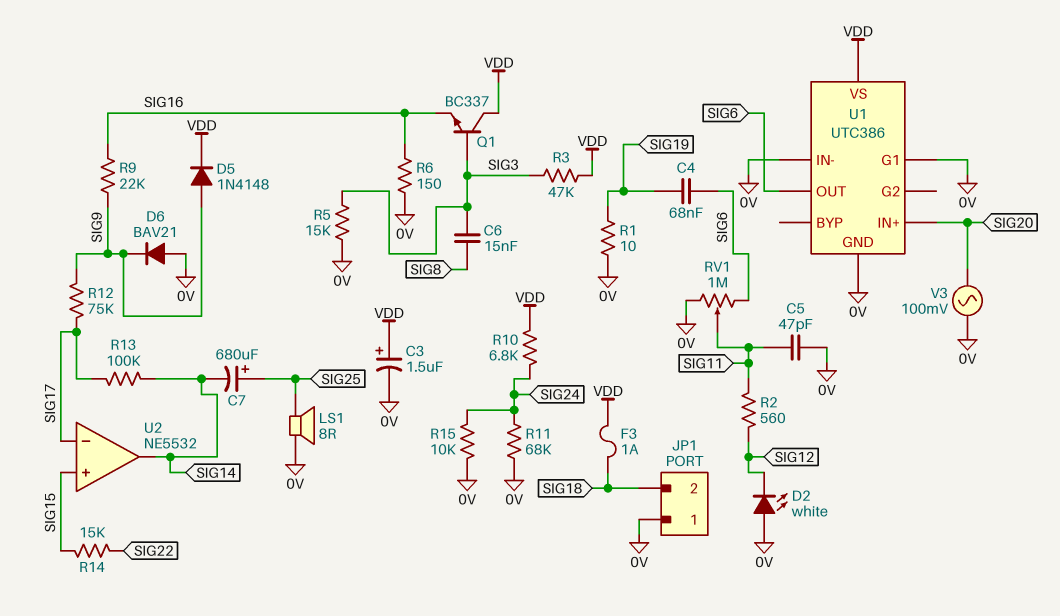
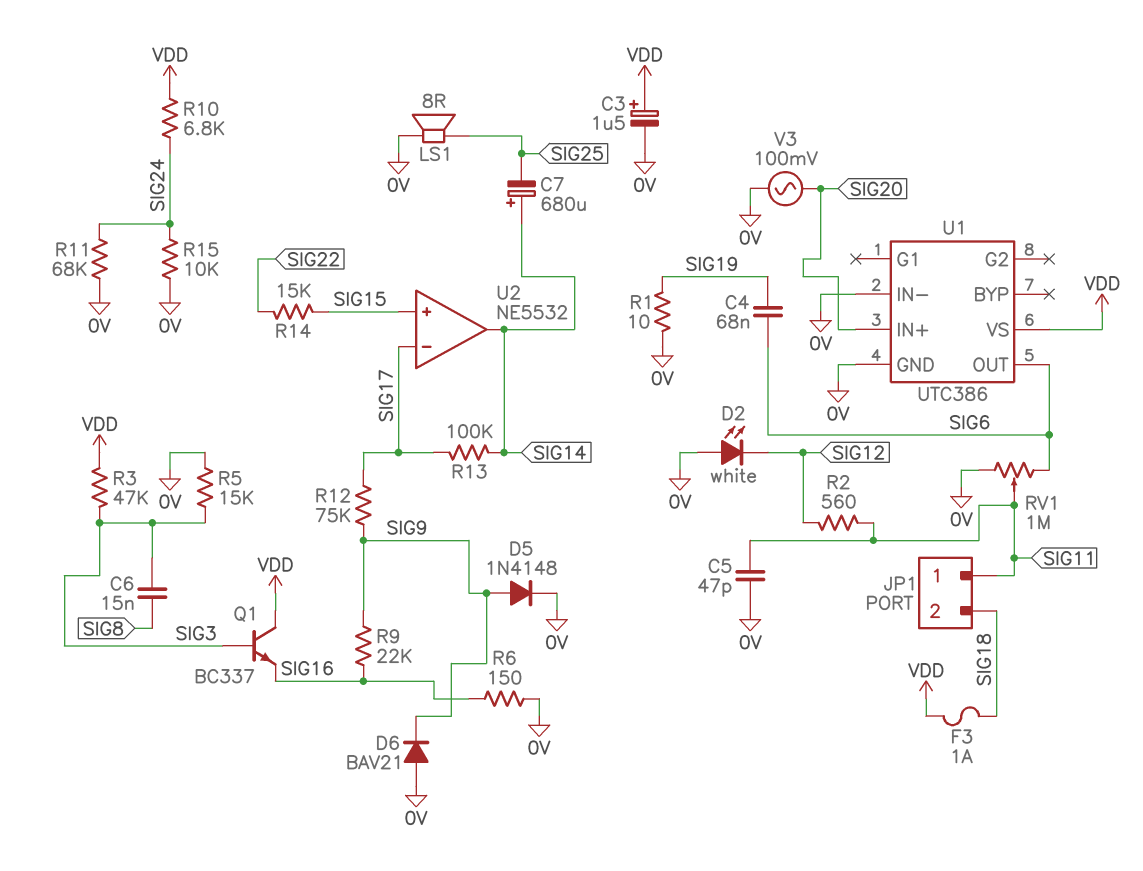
C7: 680uF (plus SIG25, minus SIG14) -> 680uF (plus SIG14, minus SIG25)
D5: diode 1N4148 (A SIG9, K VDD) -> diode 1N4148 (A SIG9, K 0V)
JP1 pin 1: 0V -> SIG11
U1 pin G1: 0V -> none

